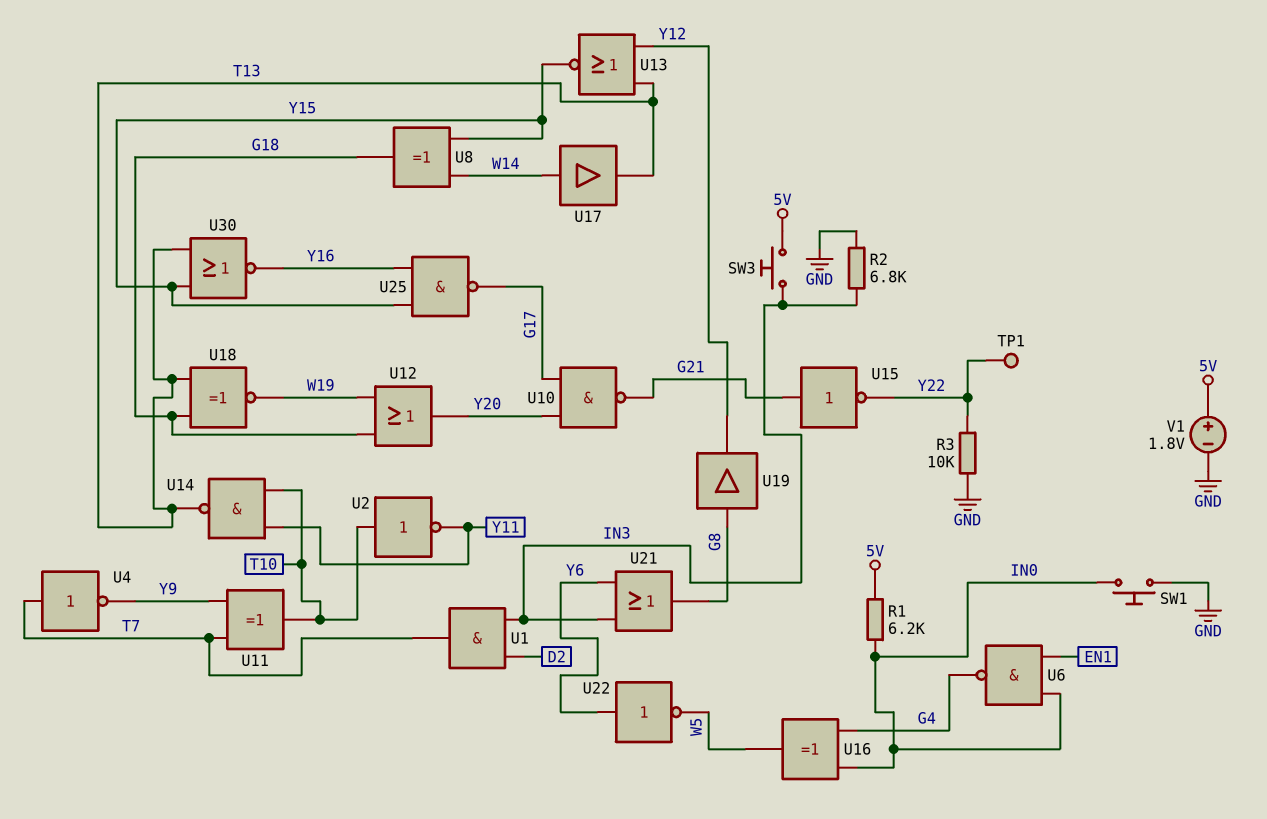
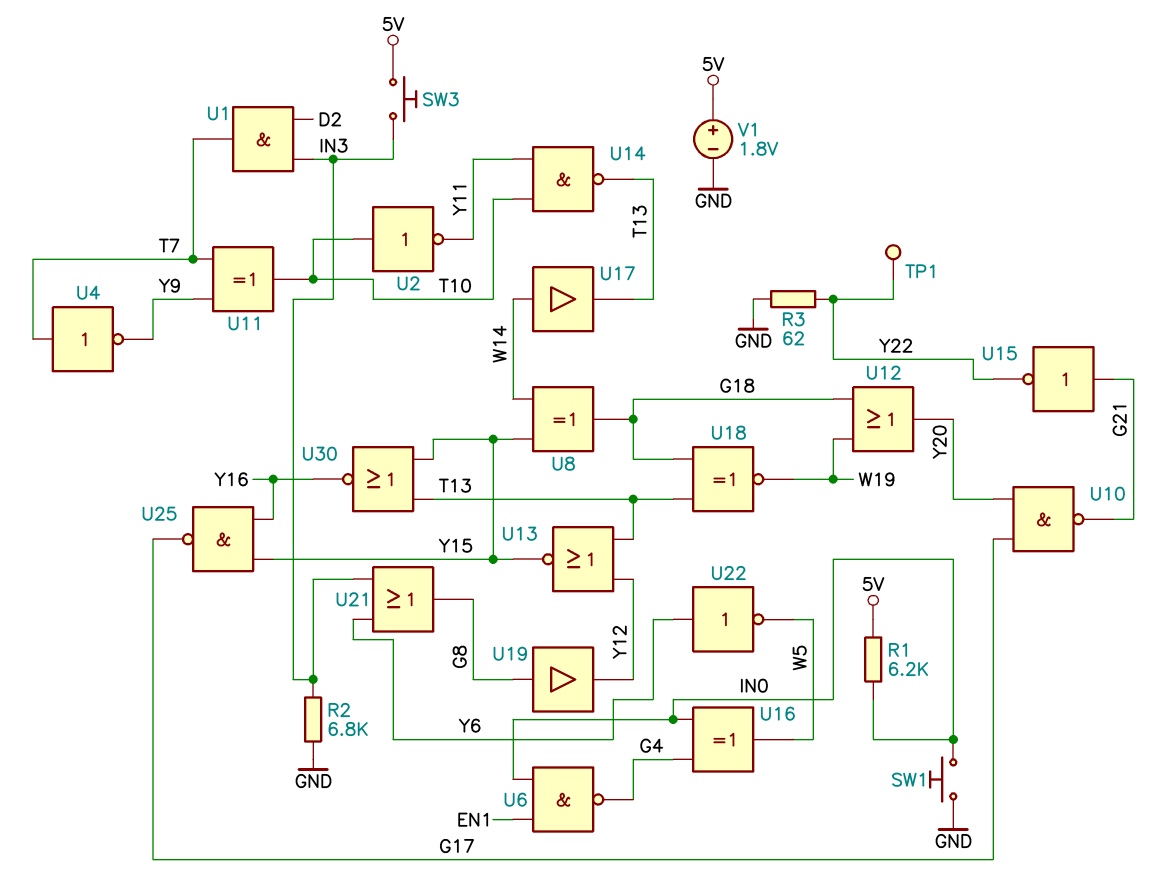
R3: 10k (GND, Y22) -> 62 (GND, Y22)

